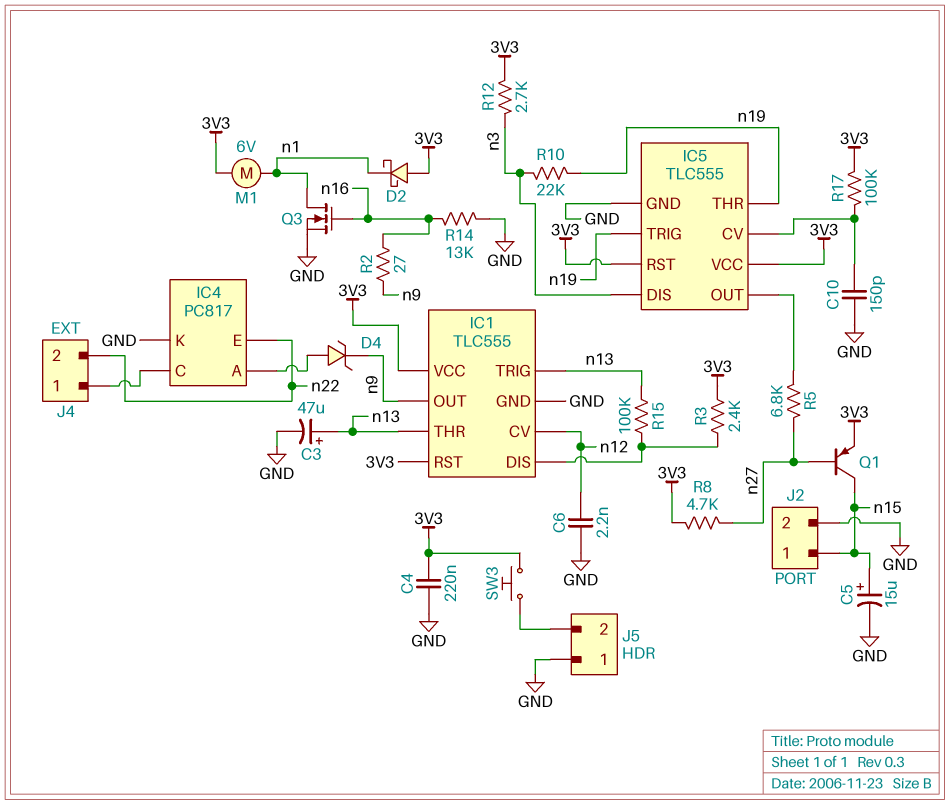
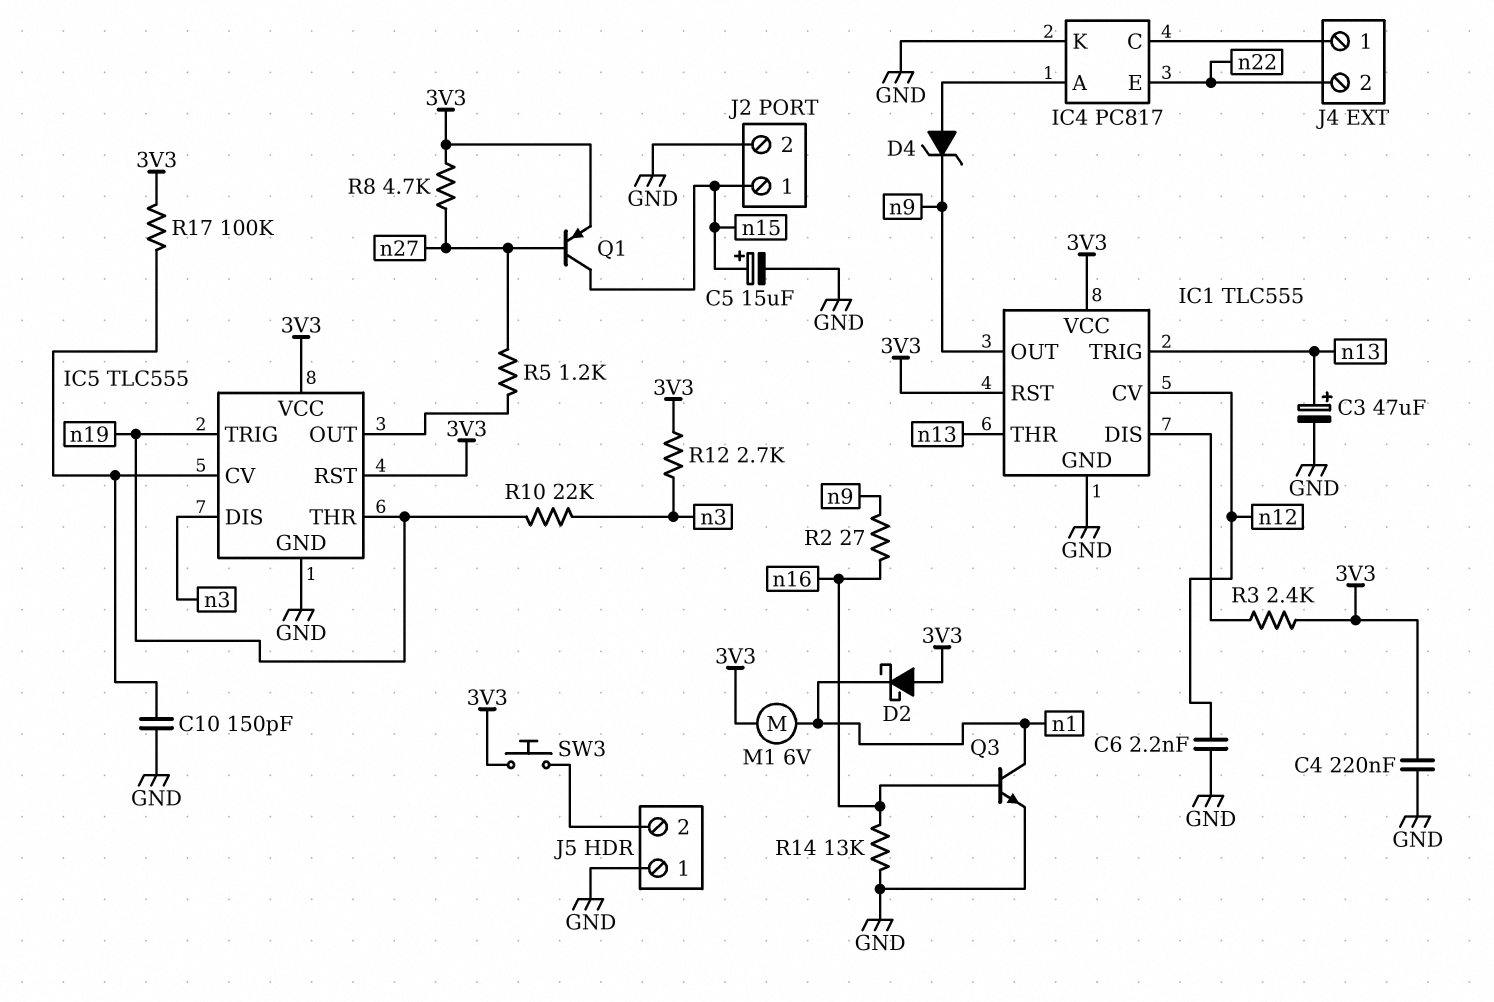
Q3: NMOS (G n16, D n1, S GND) -> NPN (B n16, C n1, E GND)
R5: 6.8k (IC5/OUT, n27) -> 1.2k (IC5/OUT, n27)
R15: 100k (IC1/DIS, n13) -> none

